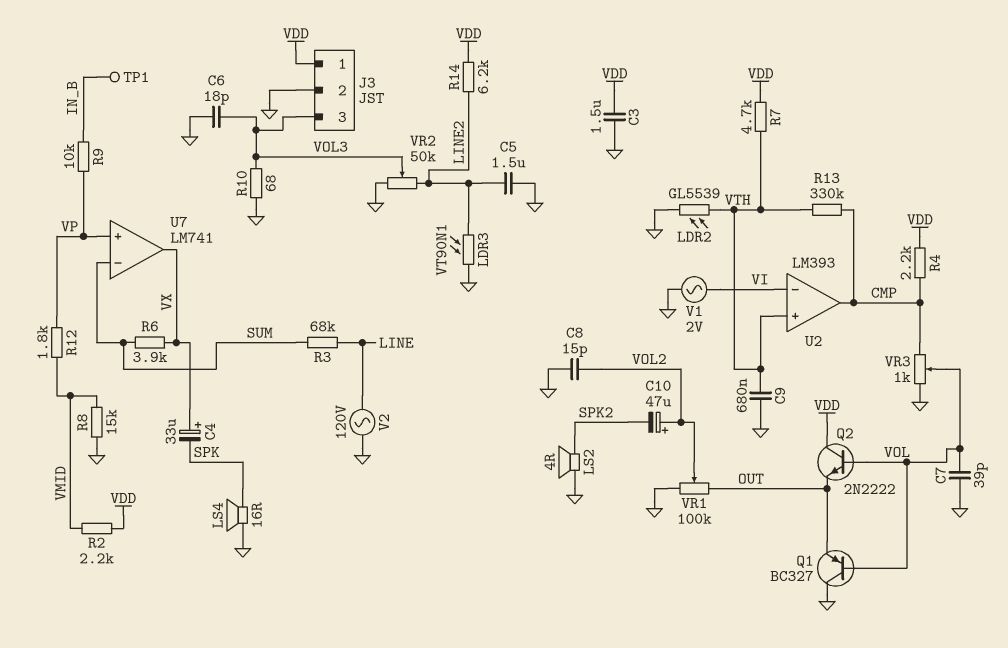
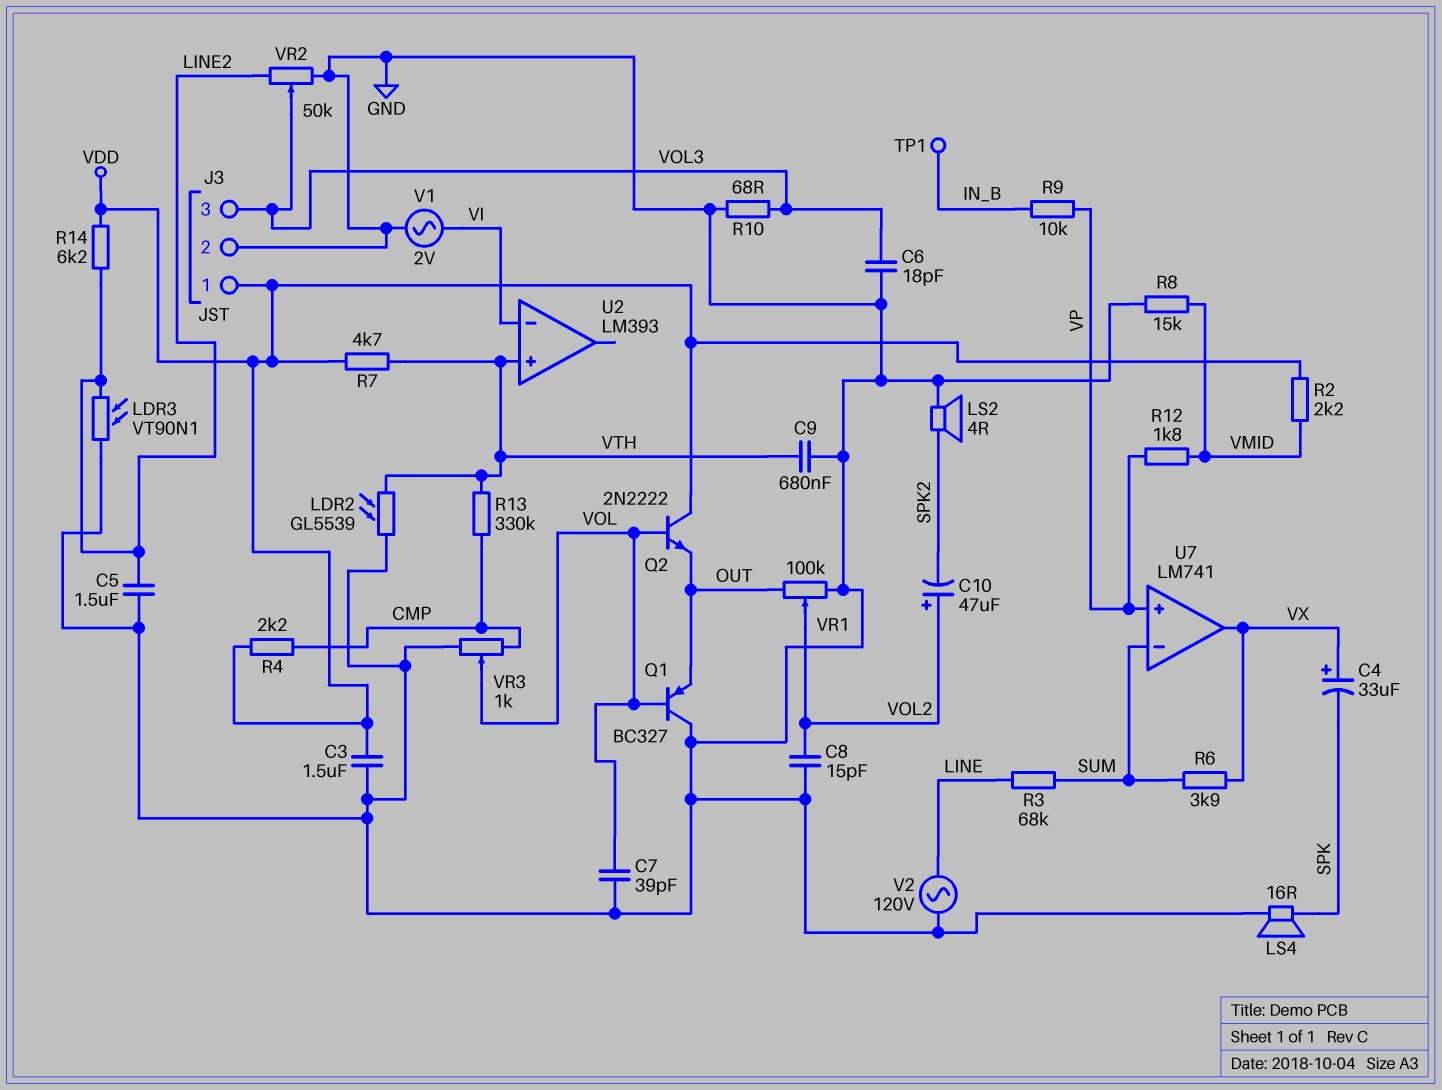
U2 pin out: CMP -> none

